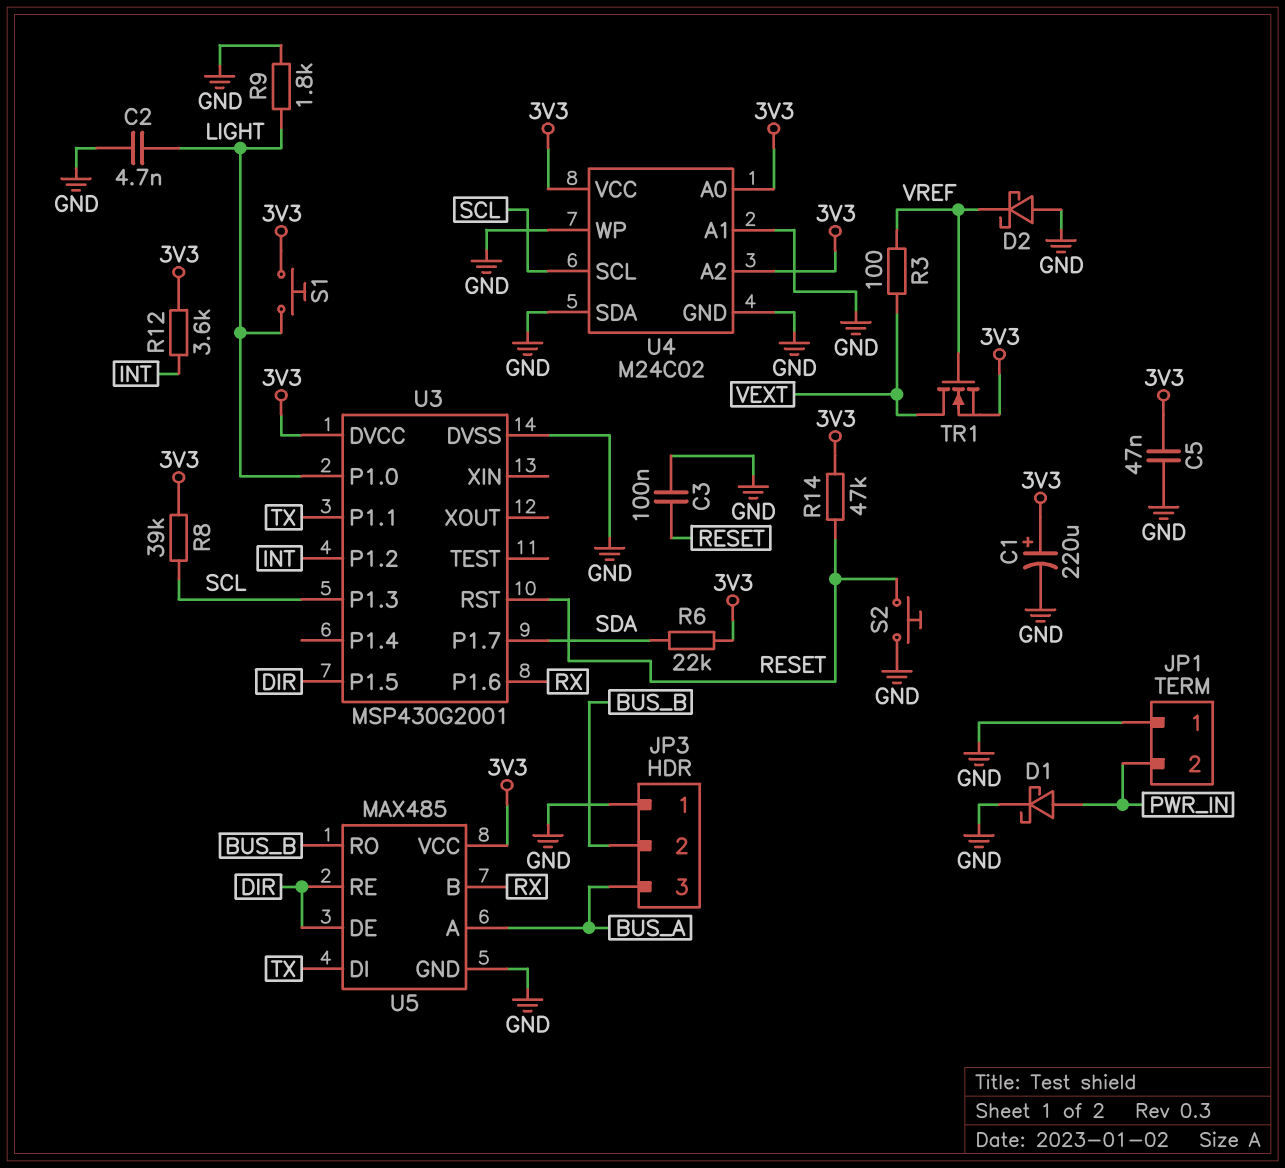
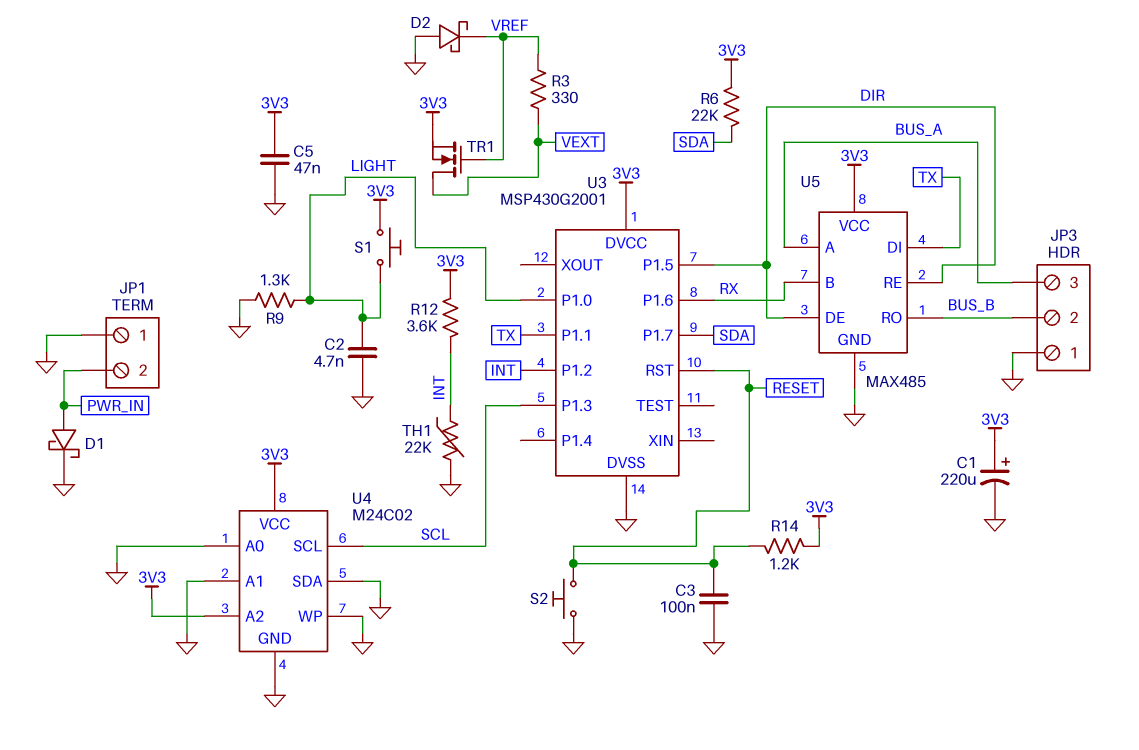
R3: 100 (VEXT, VREF) -> 330 (VEXT, VREF)
R8: 39k (3V3, SCL) -> none
R9: 1.8k (GND, LIGHT) -> 1.3k (GND, LIGHT)
R14: 47k (3V3, RESET) -> 1.2k (3V3, RESET)
TH1: none -> 22k (GND, INT)
U4 pin A0: 3V3 -> GND

